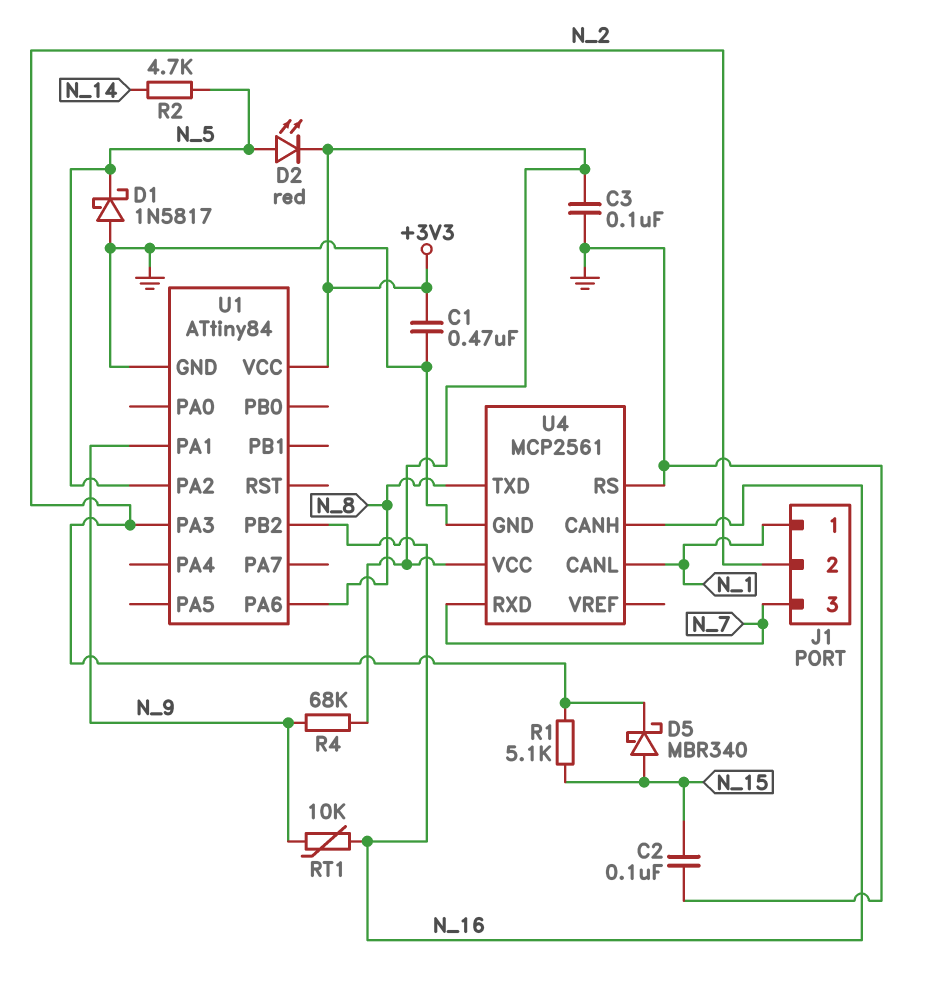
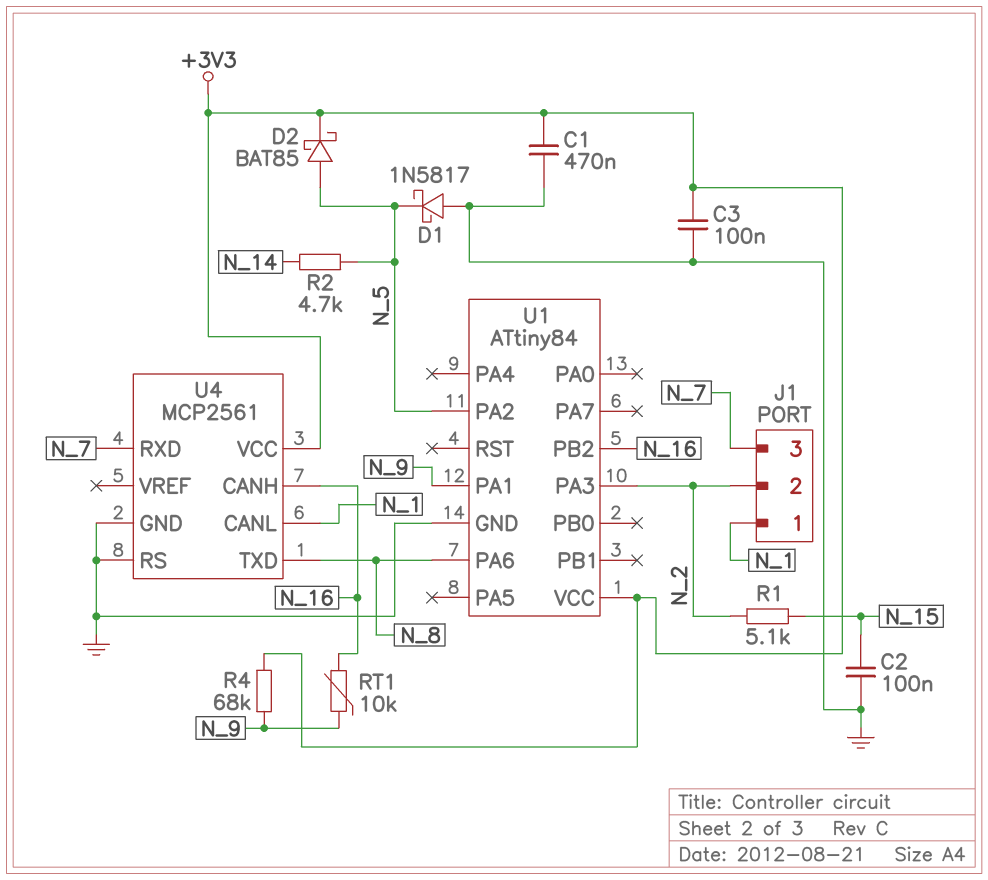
D2: LED red (A N_5, K +3V3) -> schottky BAT85 (A N_5, K +3V3)
D5: schottky MBR340 (A N_15, K N_2) -> none

